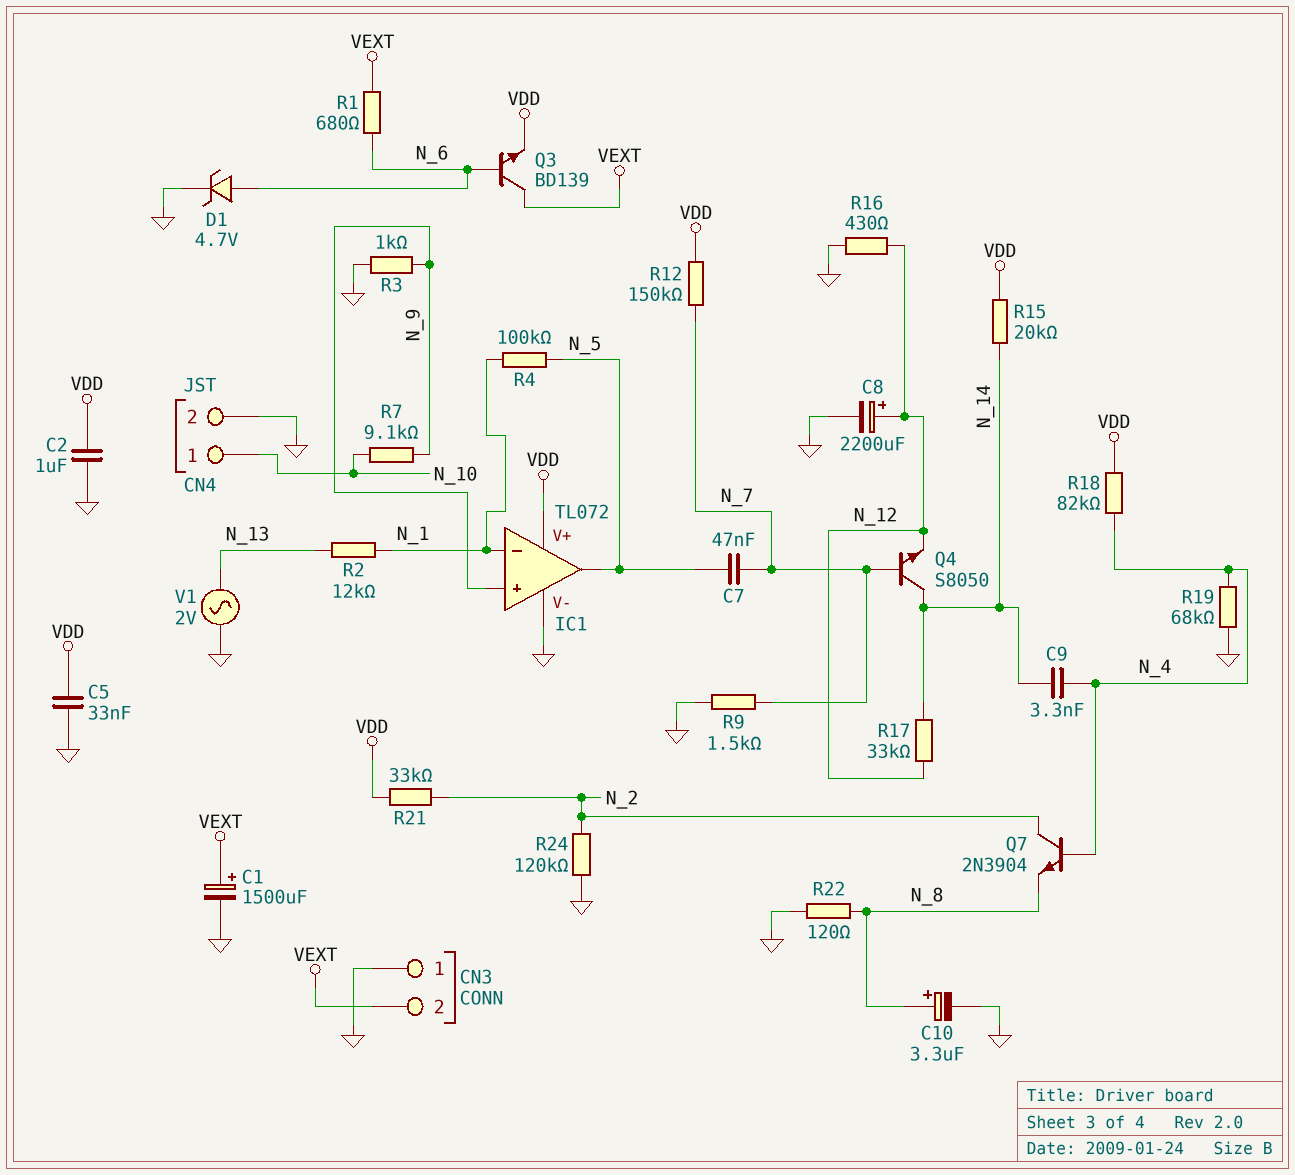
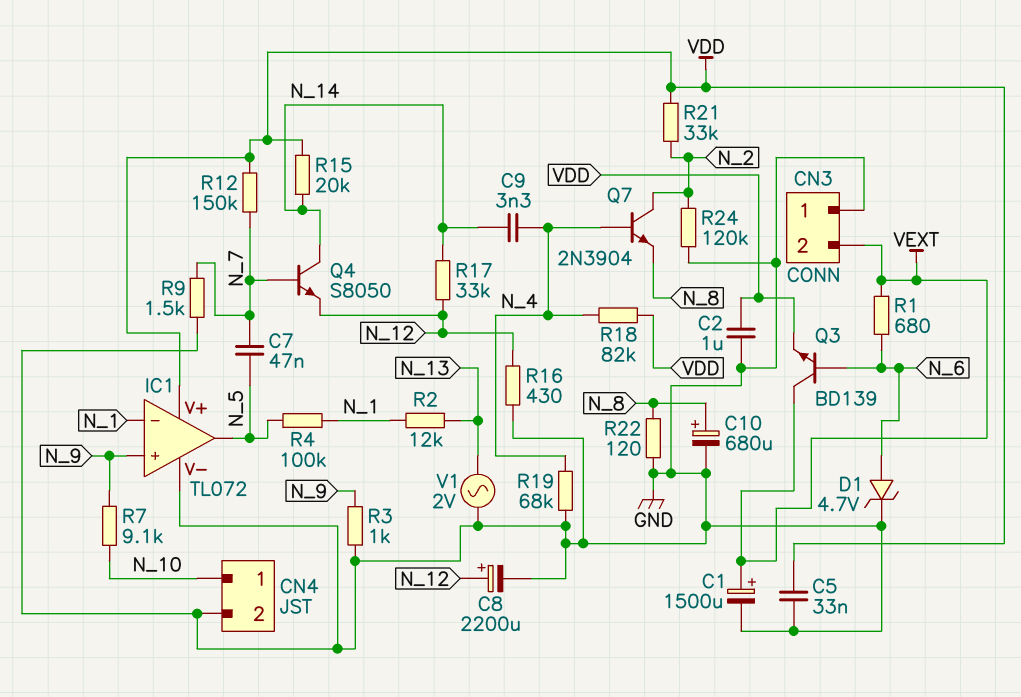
C10: 3.3uF (plus N_8, minus GND) -> 680uF (plus N_8, minus GND)

